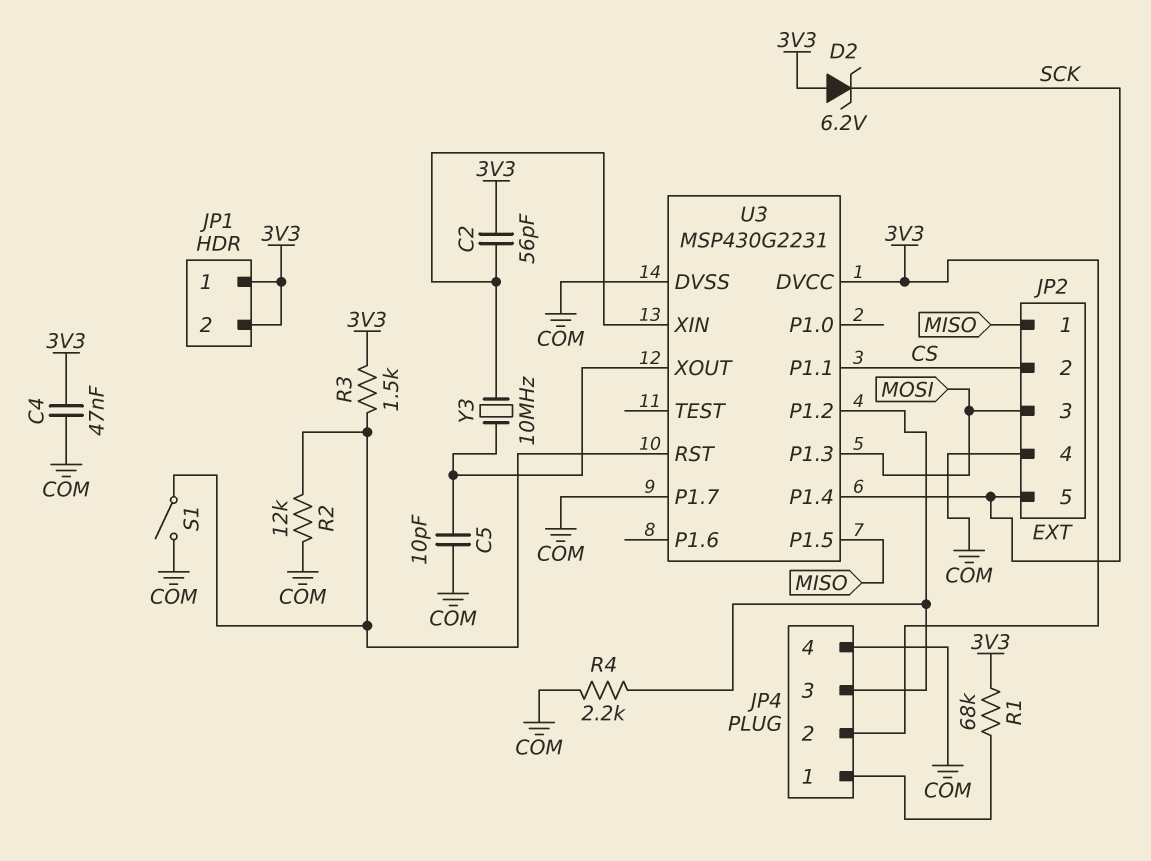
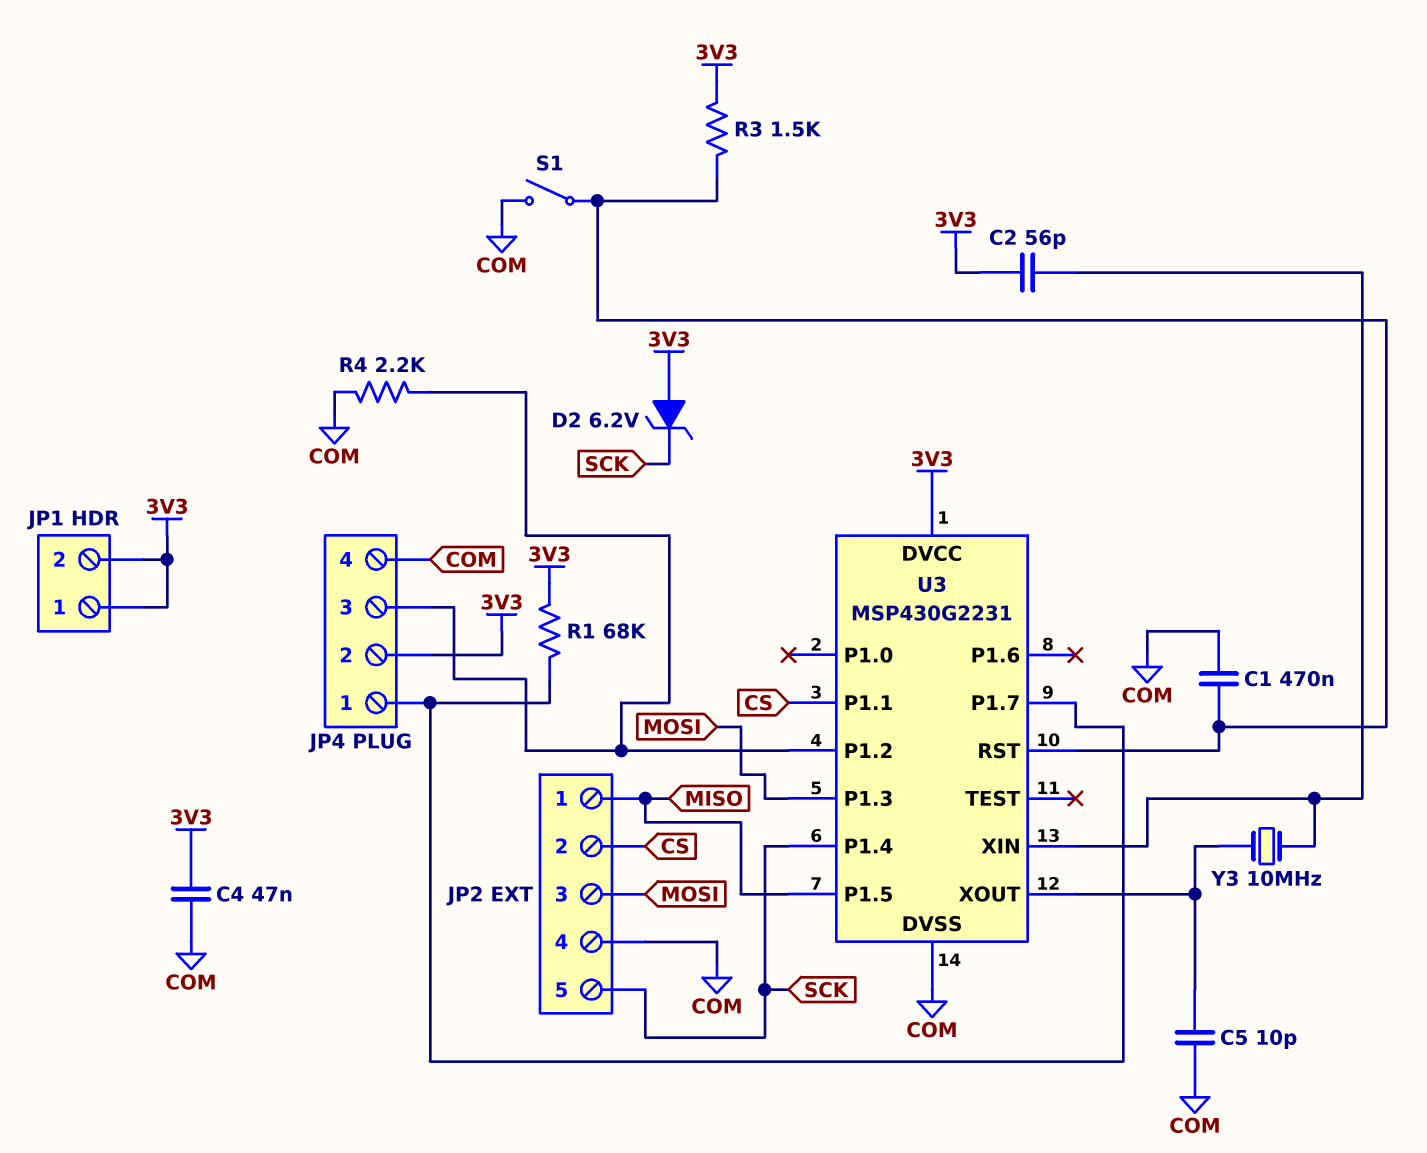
C1: none -> 470nF (COM, U3/RST)
R2: 12k (COM, U3/RST) -> none
U3 pin P1.7: COM -> JP4/1

